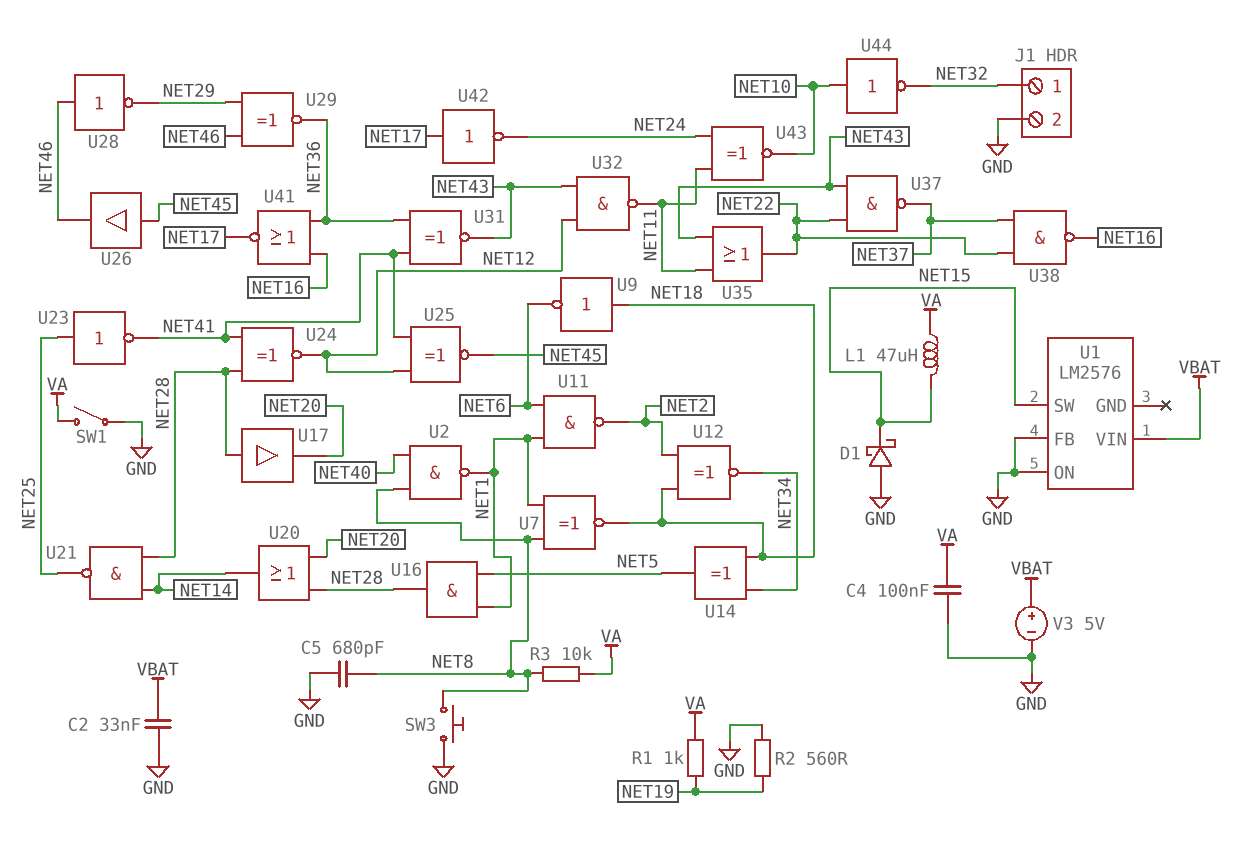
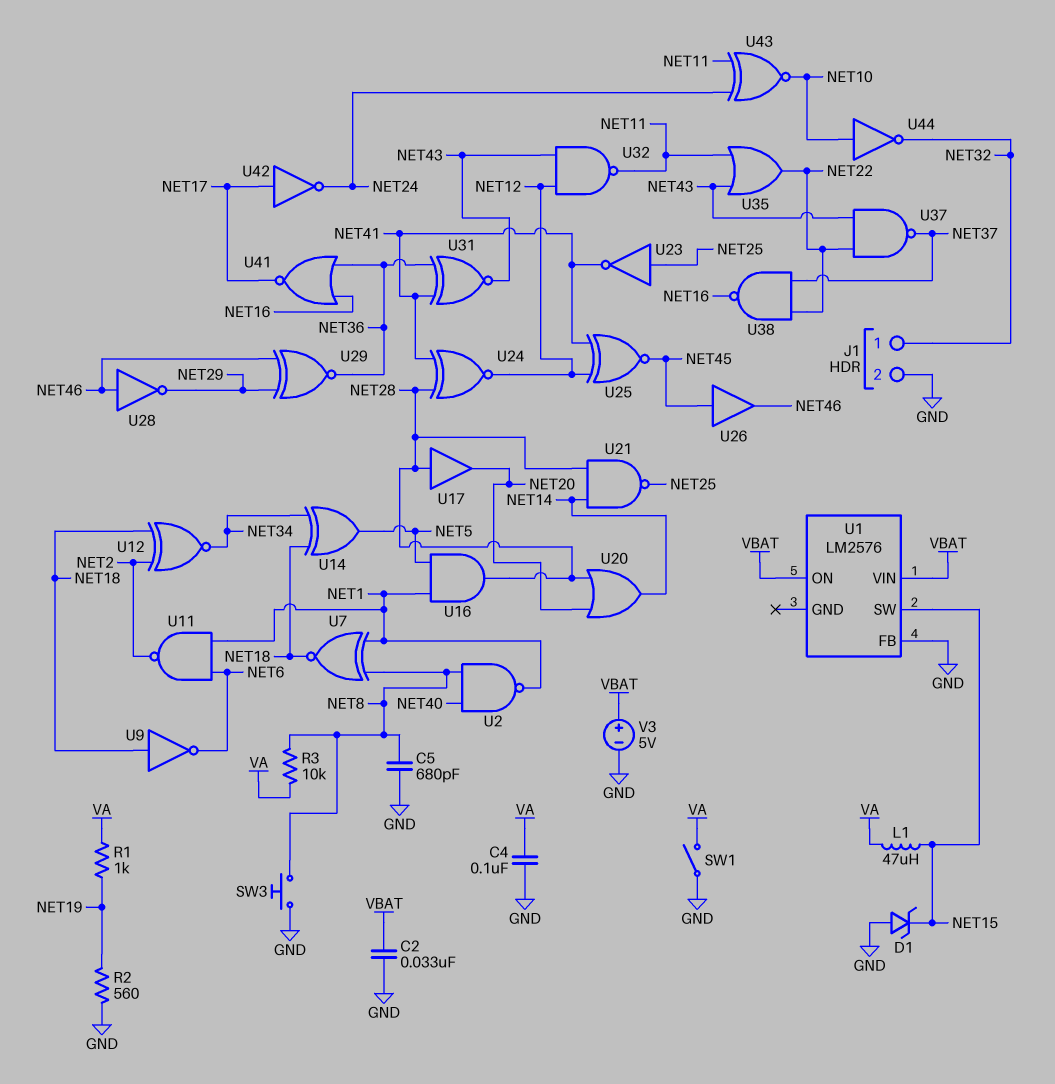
D1: schottky (A GND, K NET15) -> zener (A GND, K NET15)
U1 pin ON: GND -> VBAT

